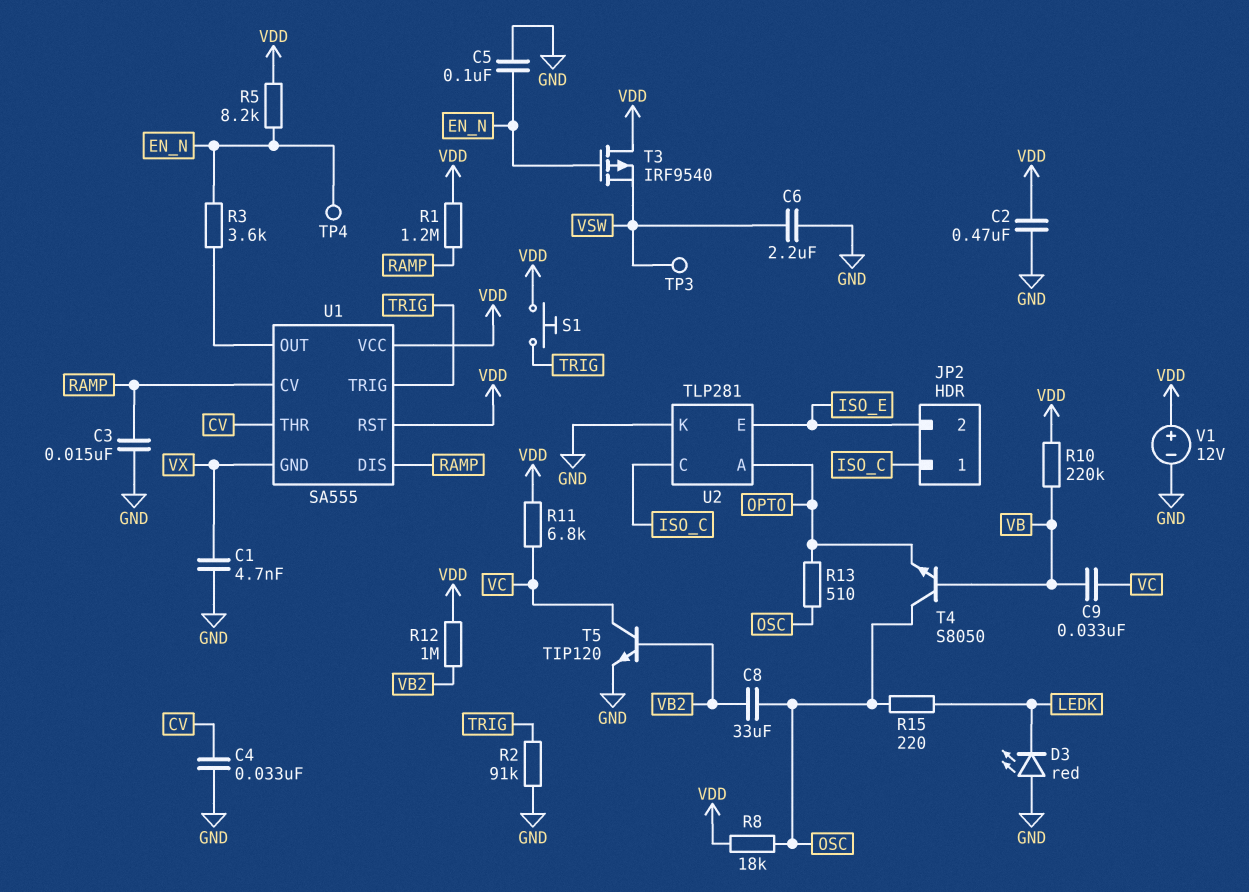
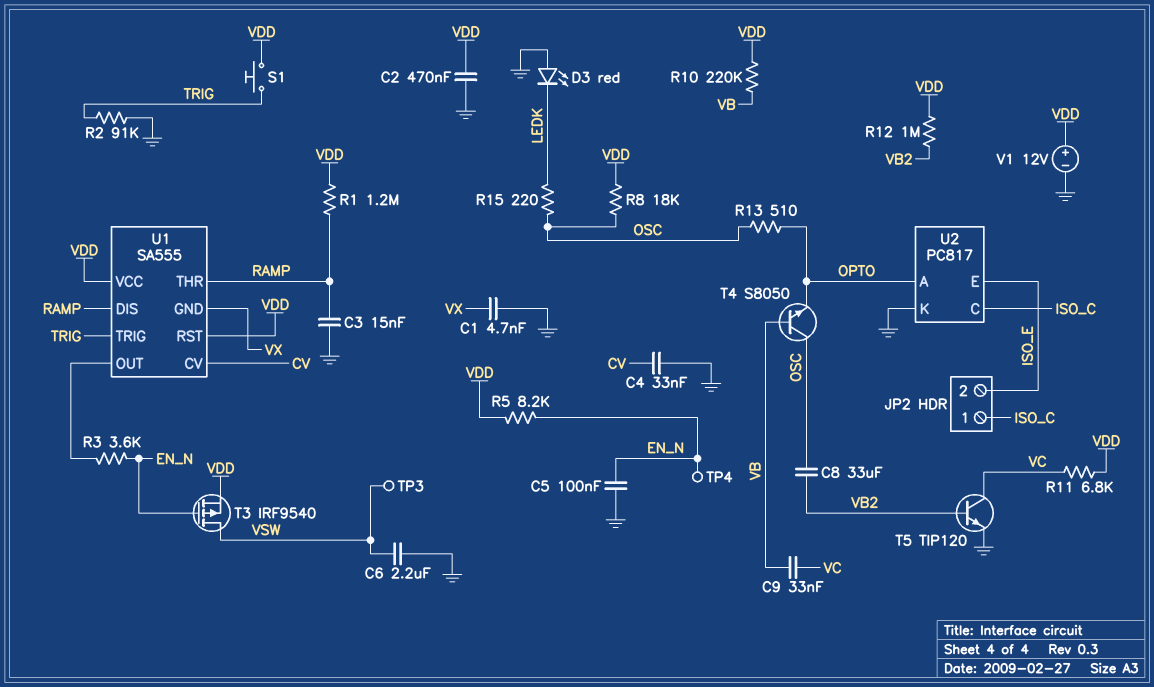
T3: PMOS IRF9540 (G EN_N, D VDD, S VSW) -> PMOS IRF9540 (G EN_N, D VSW, S VDD)
U1 pin CV: RAMP -> CV
U1 pin THR: CV -> RAMP
U2: TLP281 -> PC817

